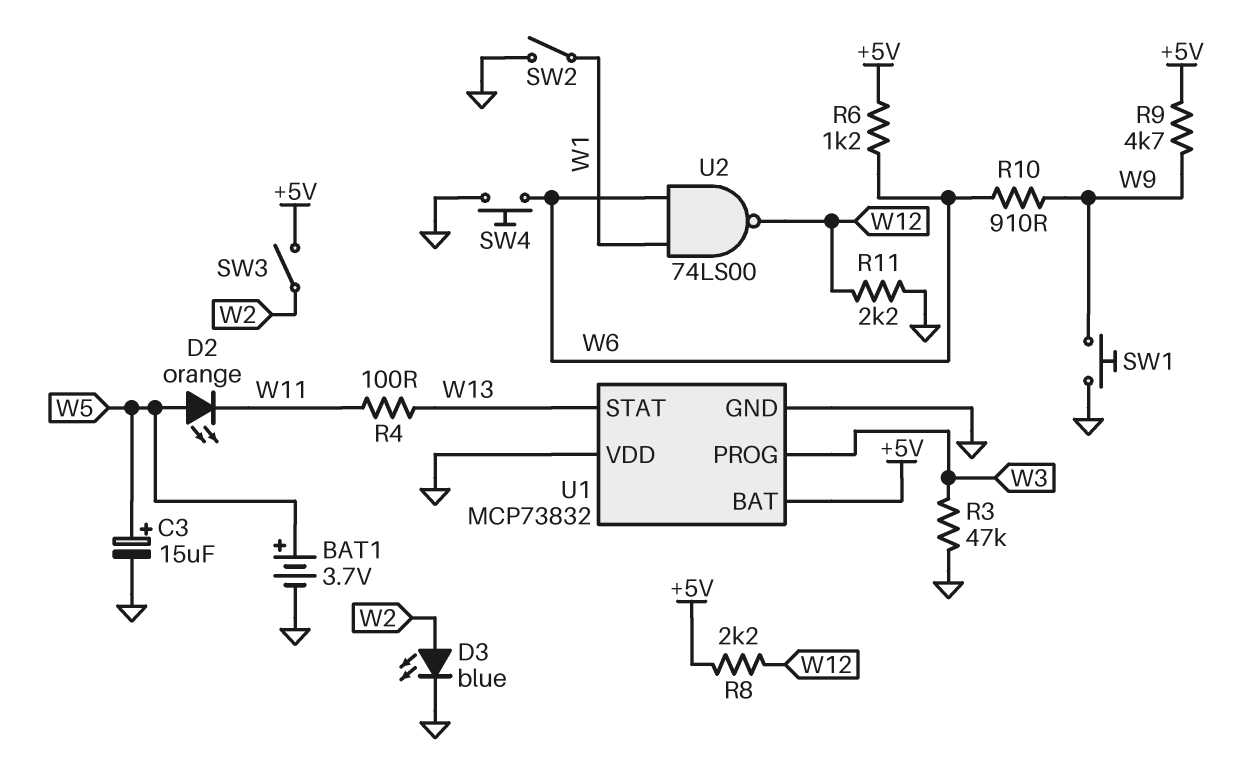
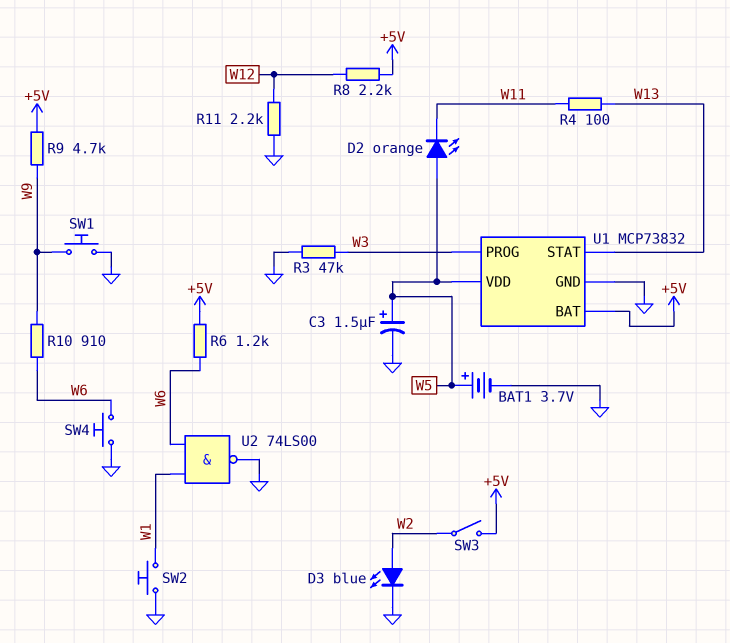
C3: 15uF (plus W5, minus GND) -> 1.5uF (plus W5, minus GND)
SW2: switch (GND, W1) -> button (GND, W1)
U1 pin VDD: GND -> W5
U2: NAND 74LS00 (in W1, in W6, out W12) -> NAND 74LS00 (in W1, in W6, out GND)

